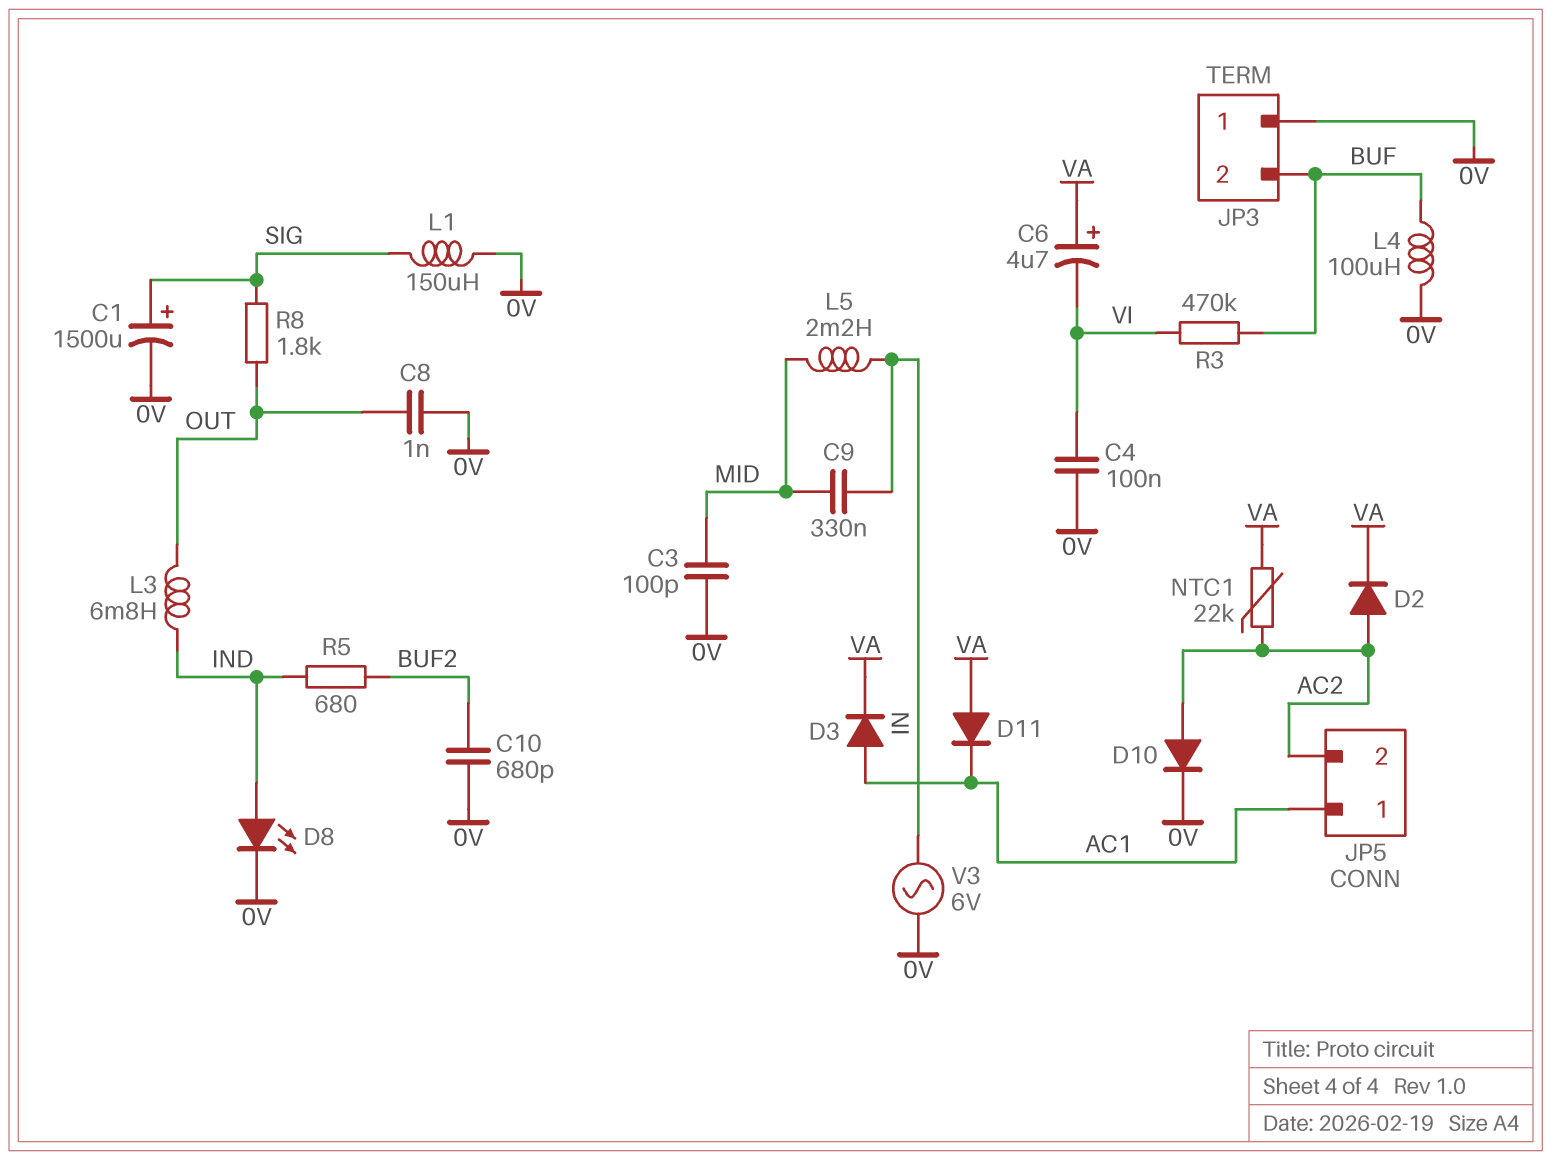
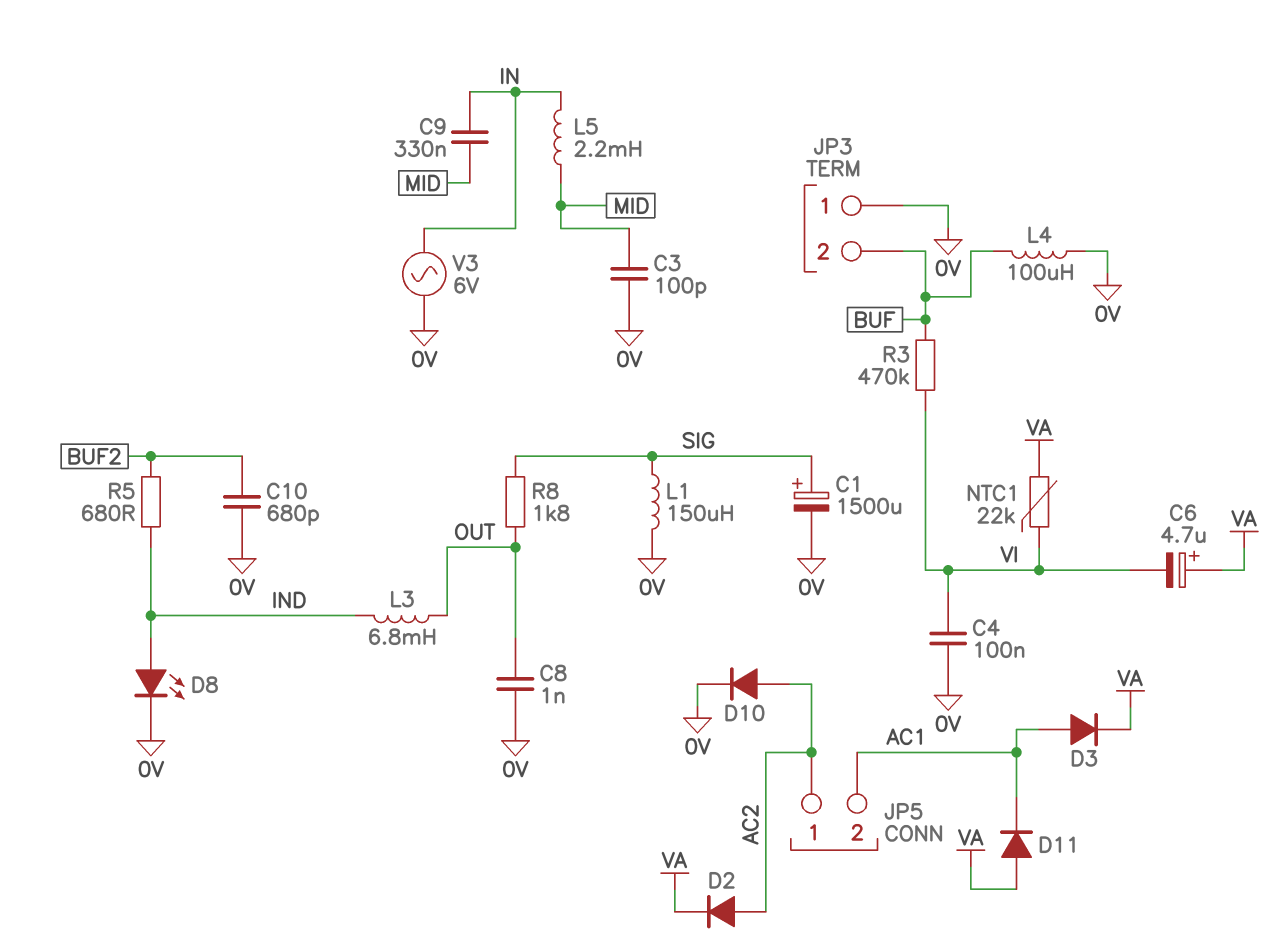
JP5 pin 1: AC1 -> AC2
JP5 pin 2: AC2 -> AC1
NTC1: 22k (AC2, VA) -> 22k (VA, VI)

